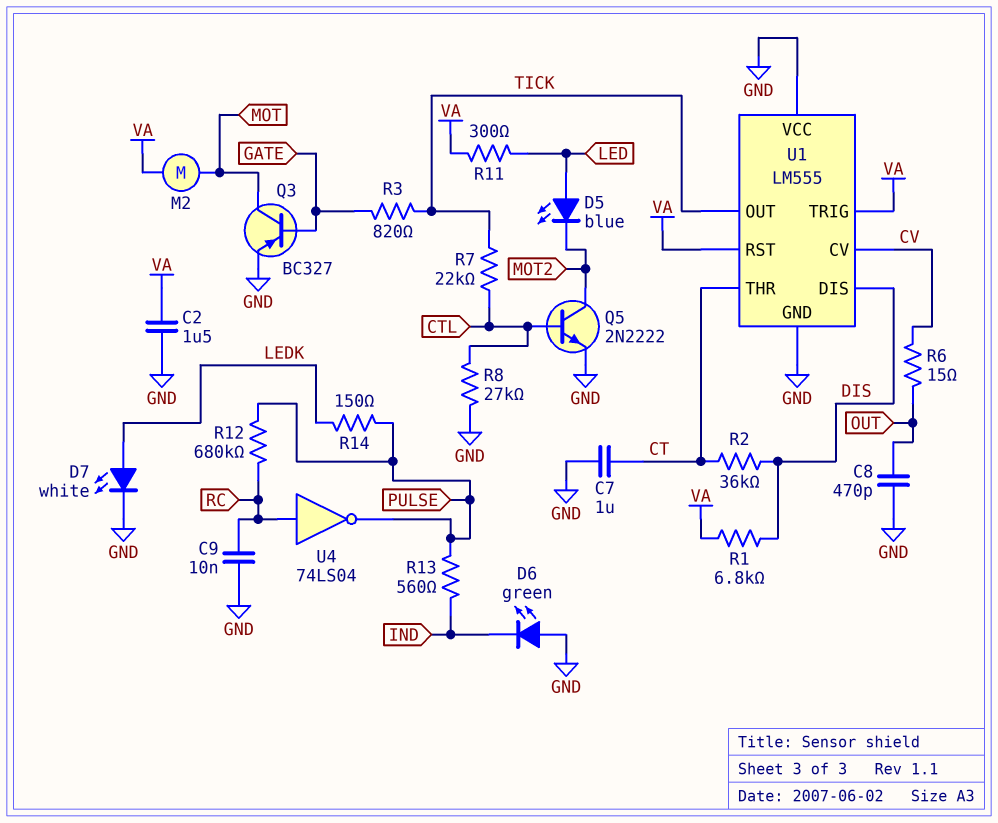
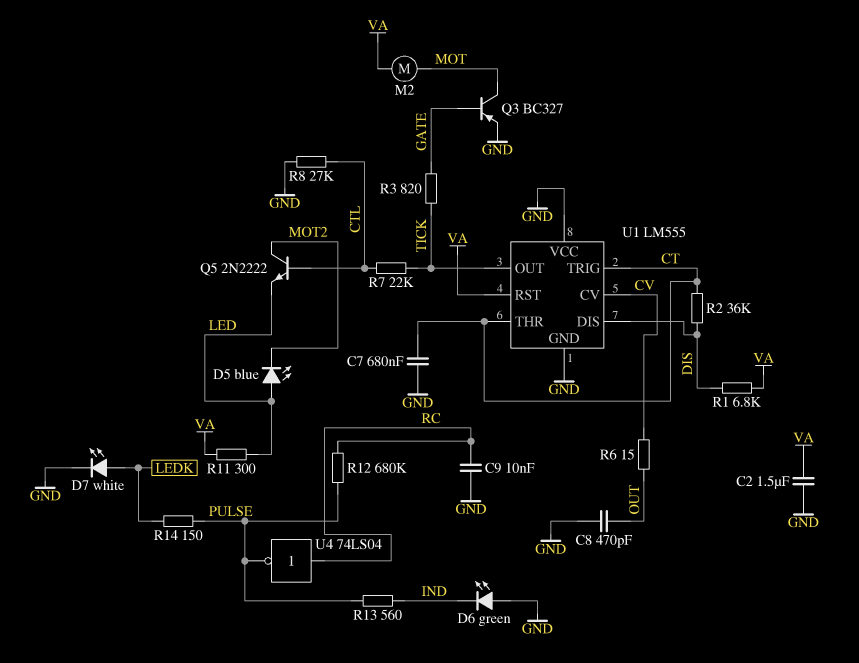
C7: 1uF (CT, GND) -> 680nF (CT, GND)
Q5: NPN 2N2222 (B CTL, C MOT2, E GND) -> NPN 2N2222 (B CTL, C MOT2, E LED)
U1 pin TRIG: VA -> CT

